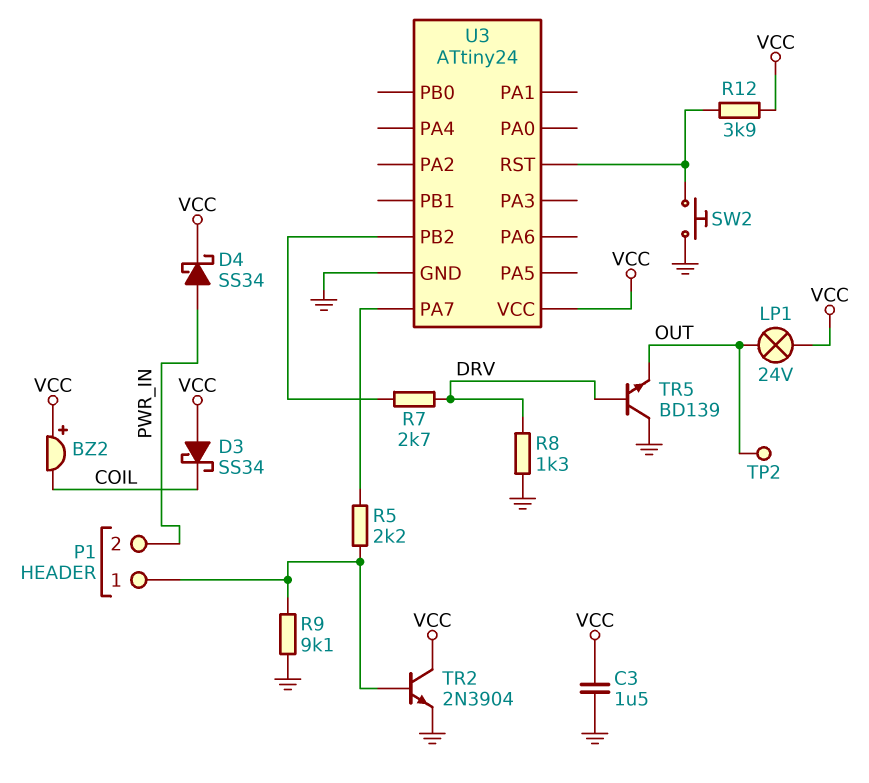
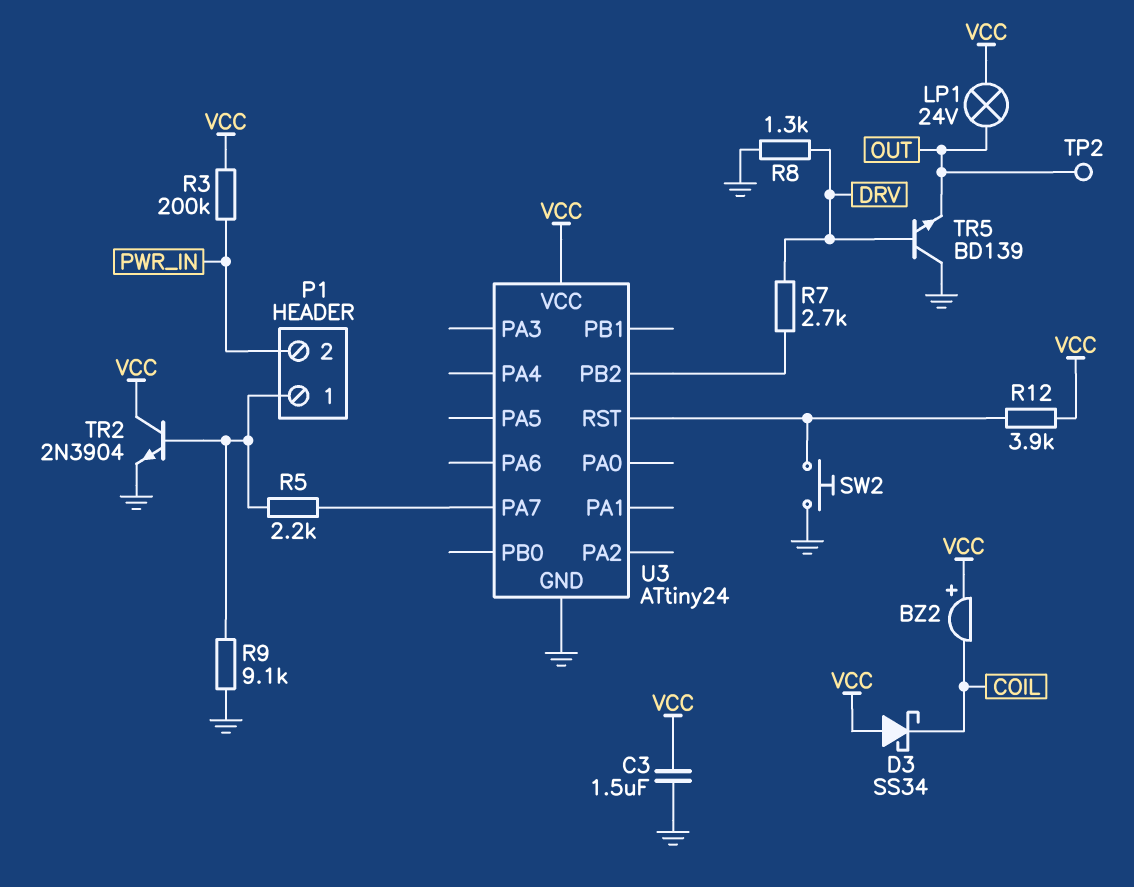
D4: schottky SS34 (A PWR_IN, K VCC) -> none
R3: none -> 200k (PWR_IN, VCC)

